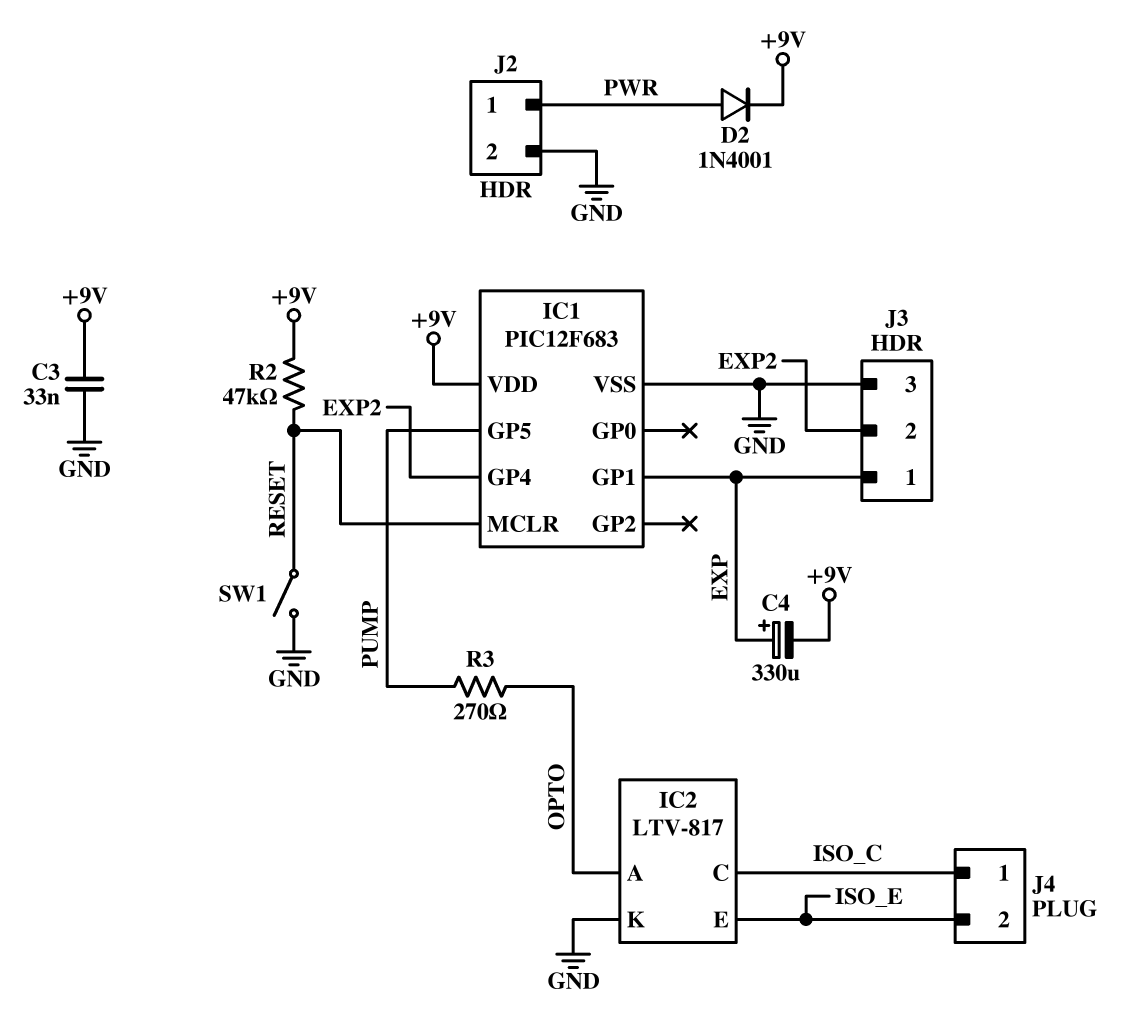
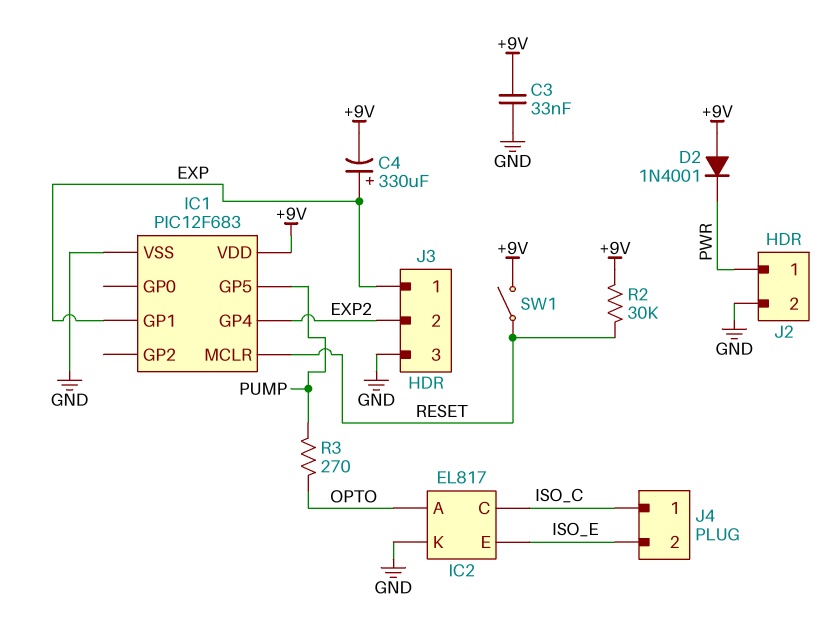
D2: diode 1N4001 (A PWR, K +9V) -> diode 1N4001 (A +9V, K PWR)
IC2: LTV-817 -> EL817
R2: 47k (+9V, RESET) -> 30k (+9V, RESET)
SW1: switch (GND, RESET) -> switch (+9V, RESET)

